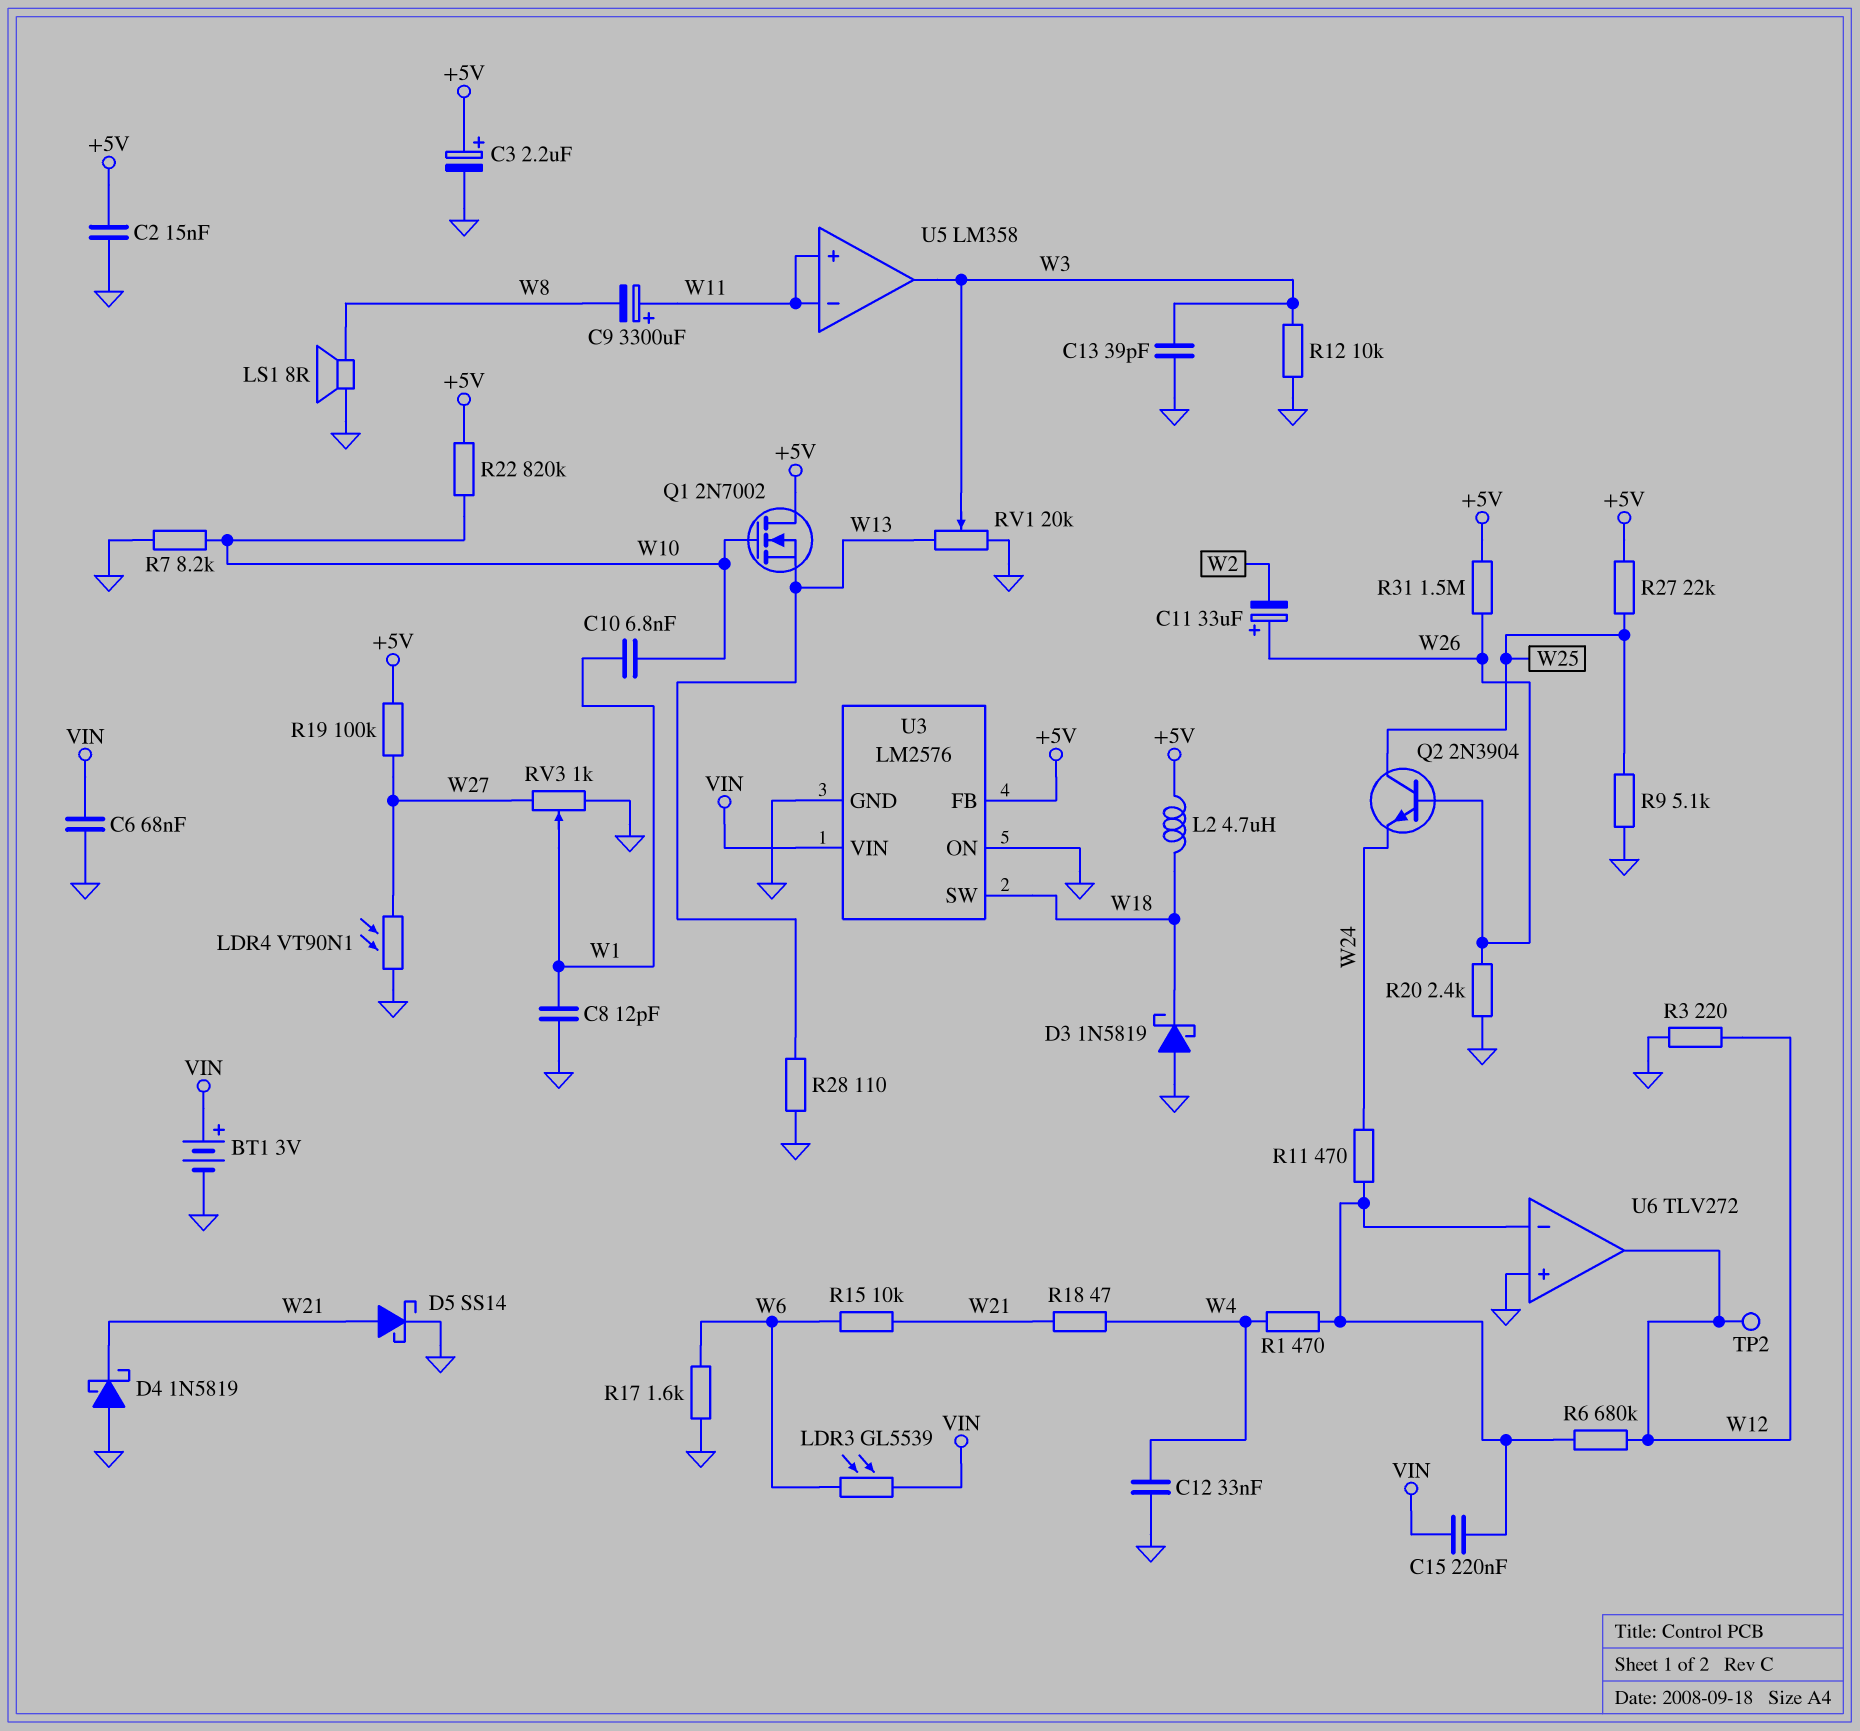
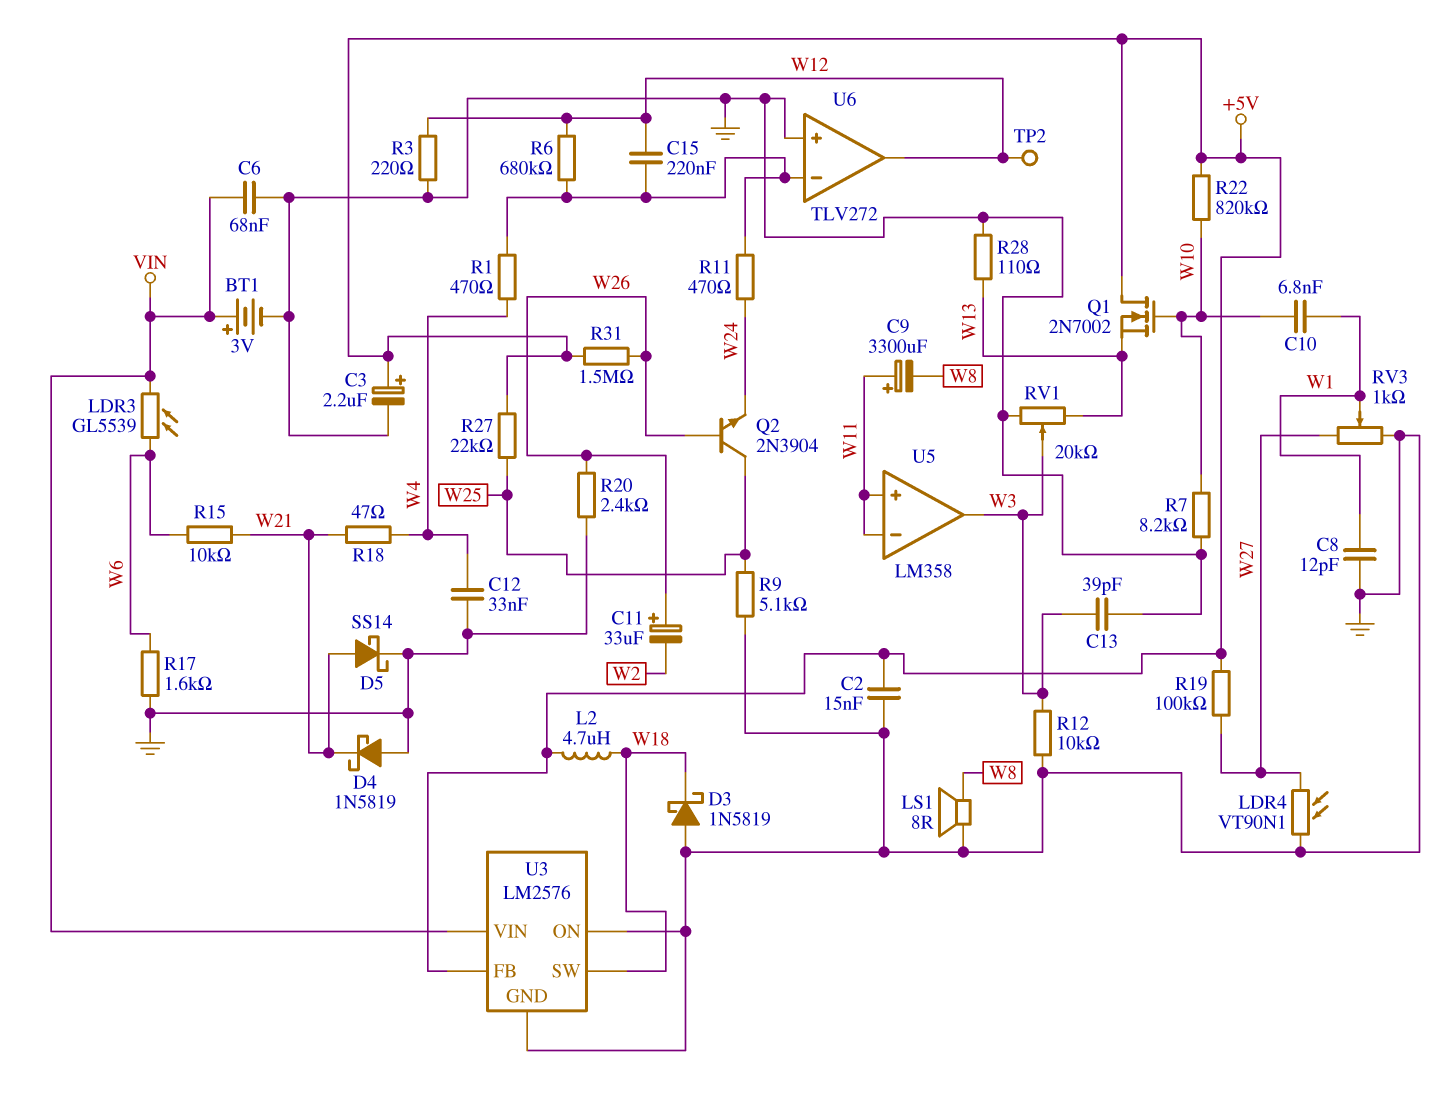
C15: 220nF (U6/in-, VIN) -> 220nF (U6/in-, W12)

